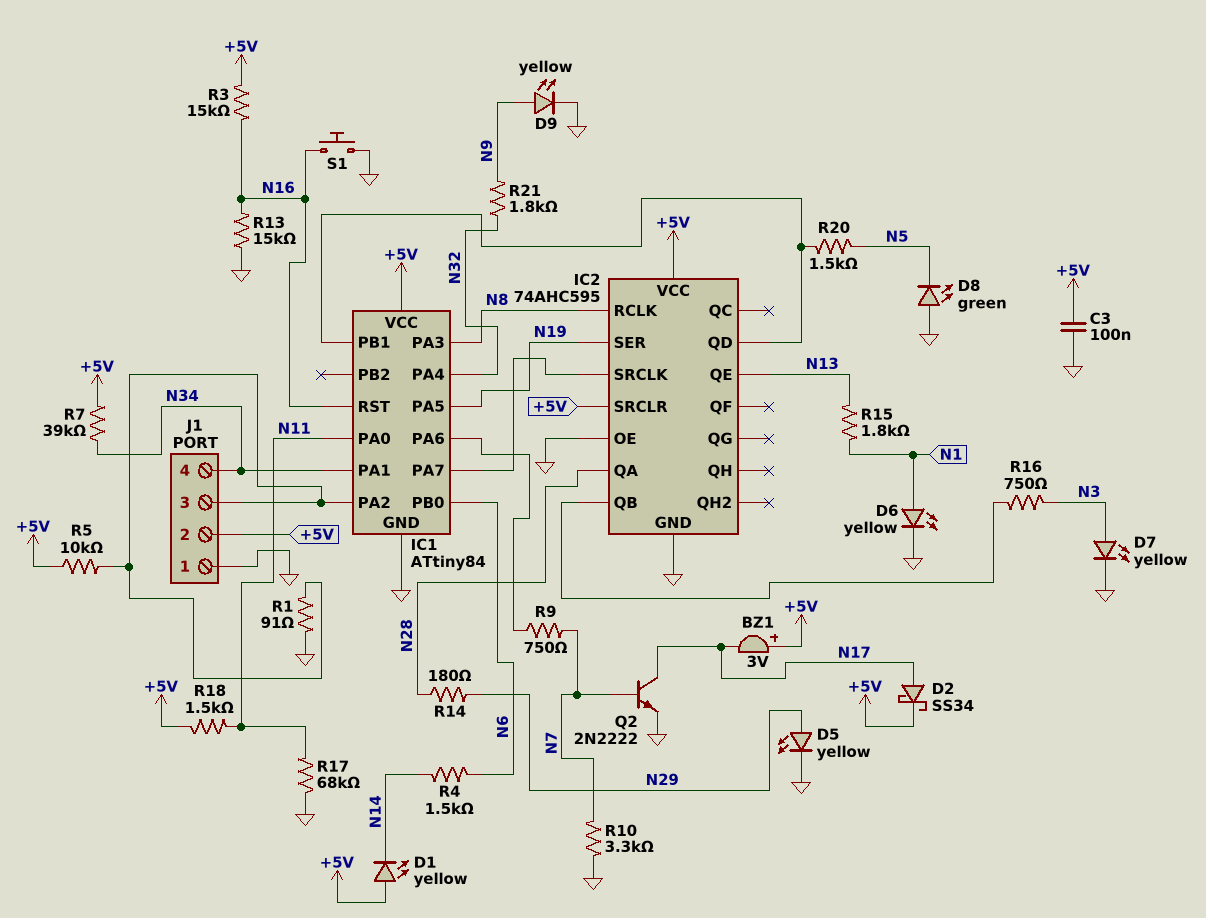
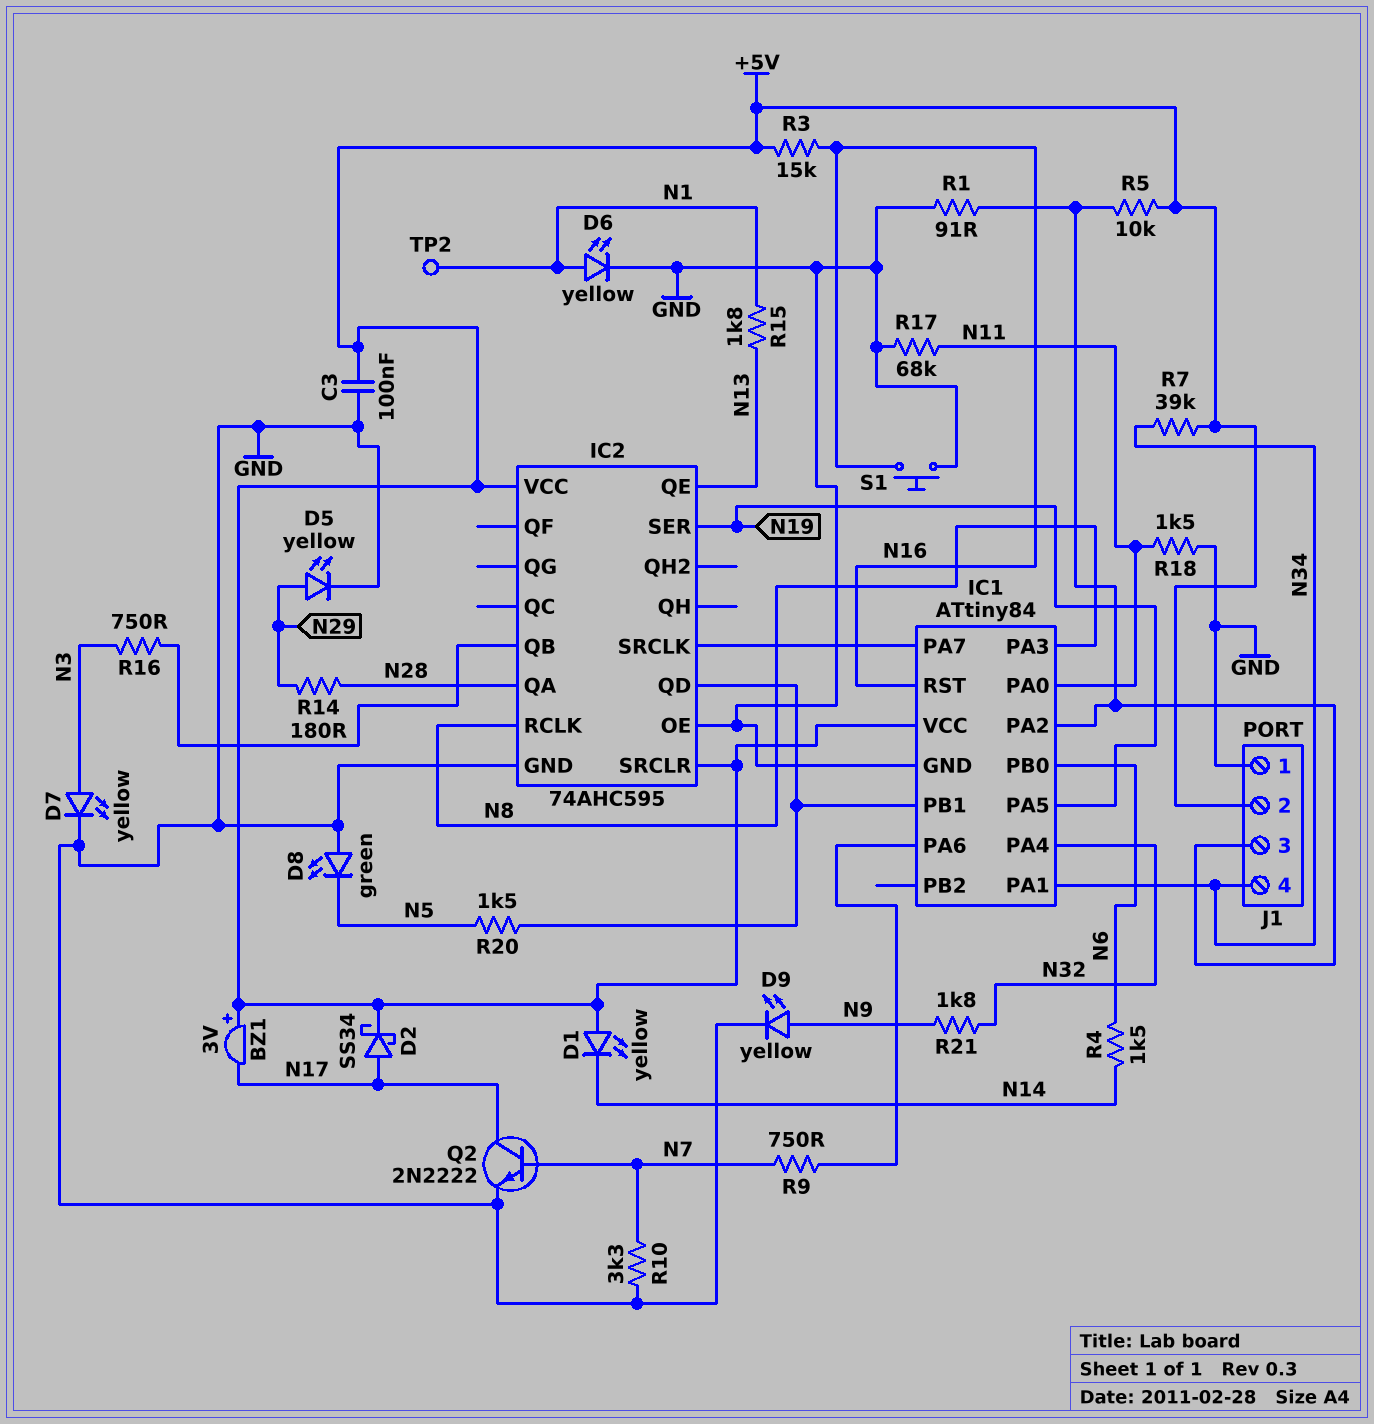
R13: 15k (GND, N16) -> none
R18: 1.5k (+5V, N11) -> 1.5k (GND, N11)
TP2: none -> test point (N1)

